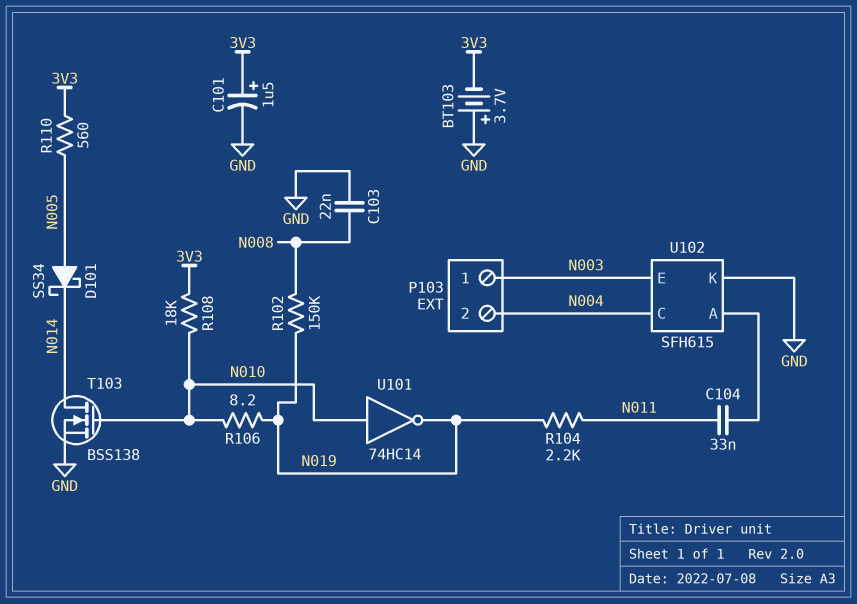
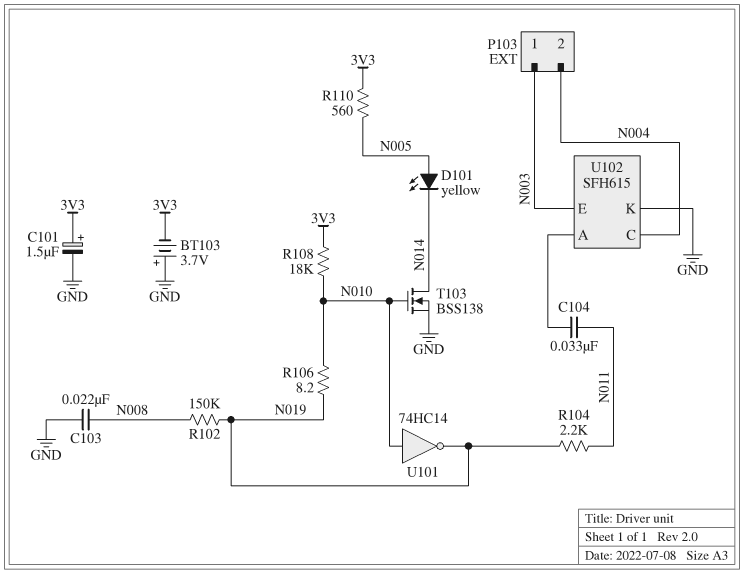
D101: schottky SS34 (A N005, K N014) -> LED yellow (A N005, K N014)

